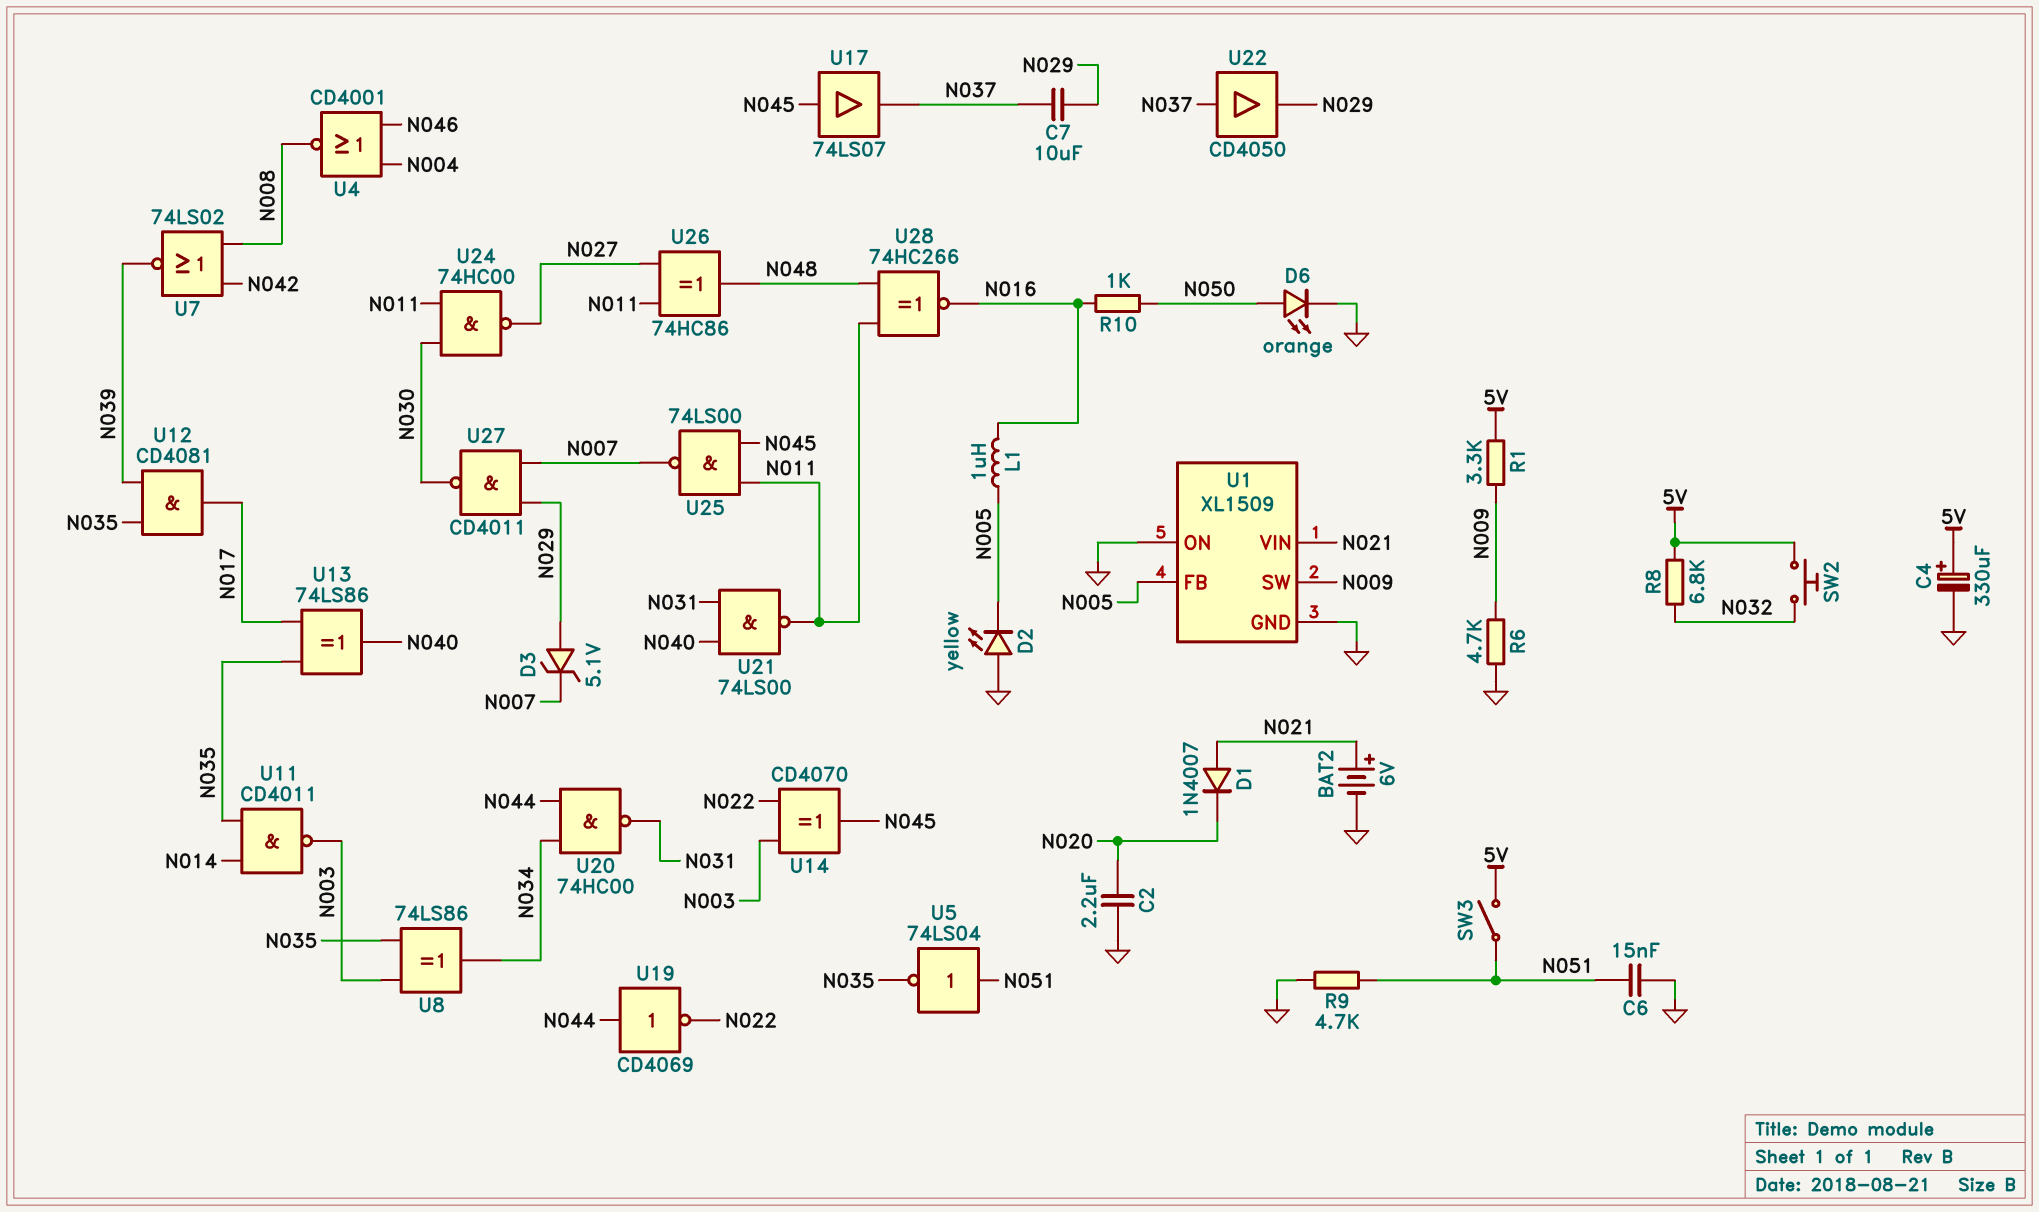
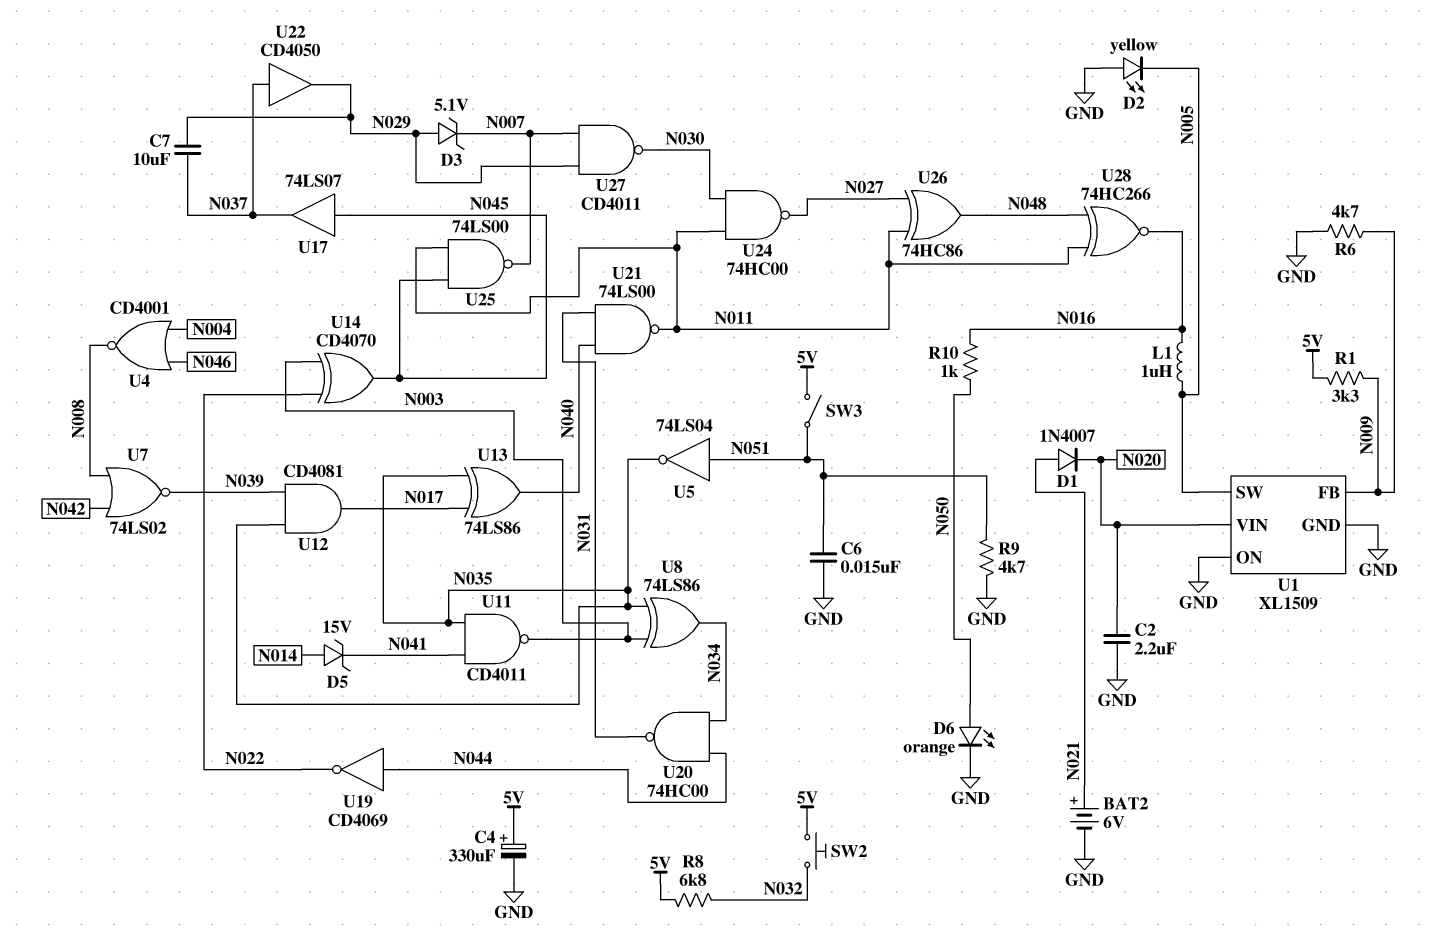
D5: none -> zener 15V (A N014, K N041)
U1 pin FB: N005 -> N009
U1 pin SW: N009 -> N005
U1 pin VIN: N021 -> N020
U11: NAND CD4011 (in N014, in N035, out N003) -> NAND CD4011 (in N035, in N041, out N003)

